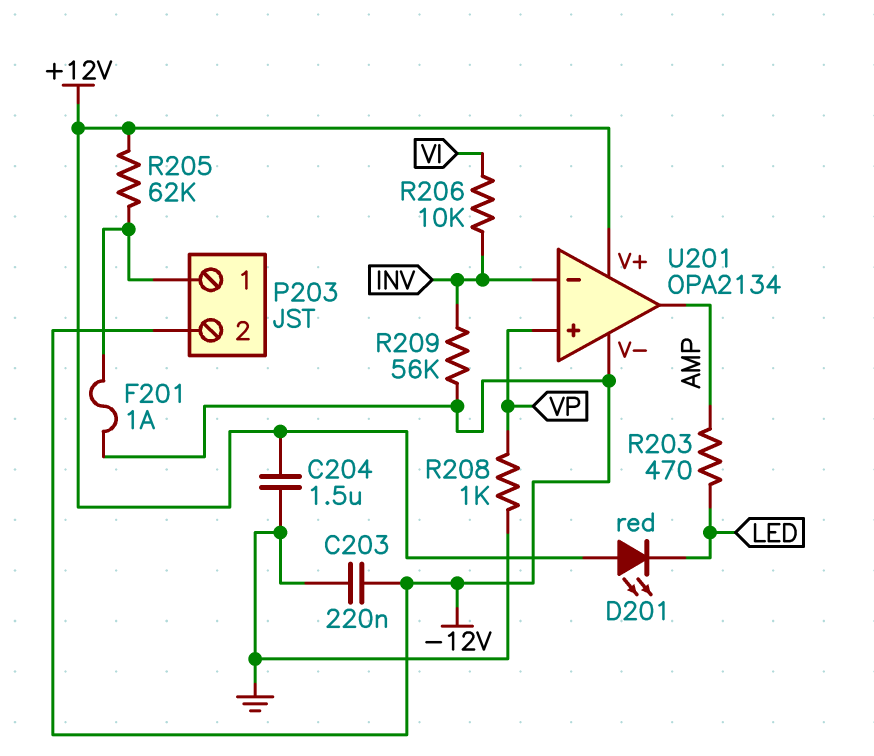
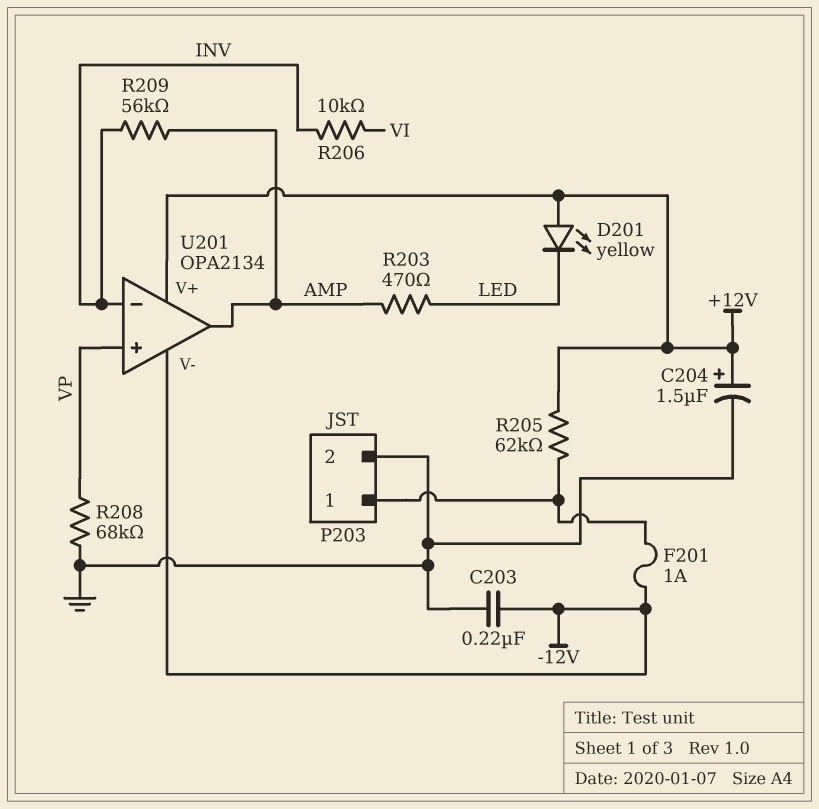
C204: 1.5uF (+12V, GND) -> 1.5uF (plus +12V, minus GND)
D201: LED red (A +12V, K LED) -> LED yellow (A +12V, K LED)
P203 pin 2: -12V -> GND
R208: 1k (GND, VP) -> 68k (GND, VP)
R209: 56k (-12V, INV) -> 56k (AMP, INV)

